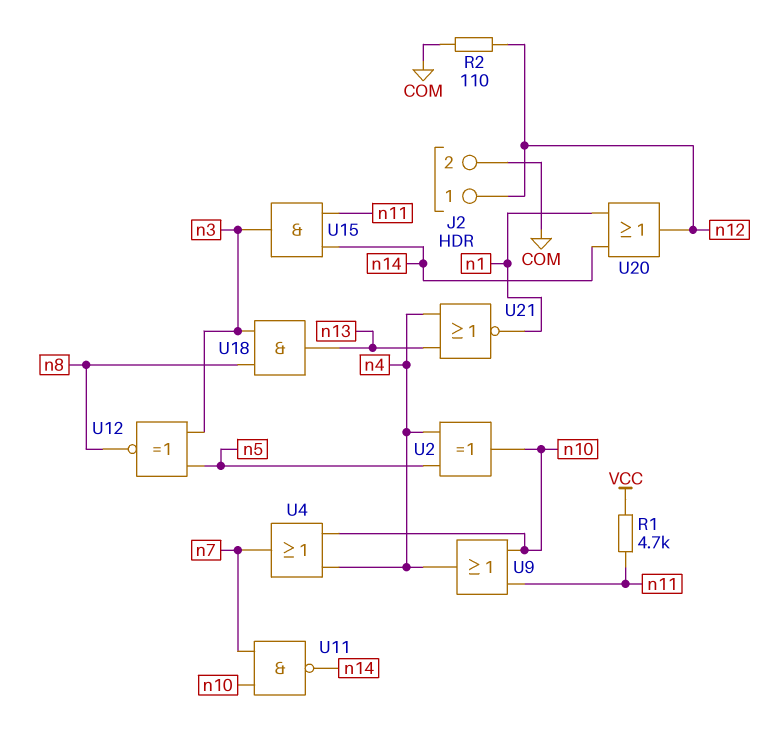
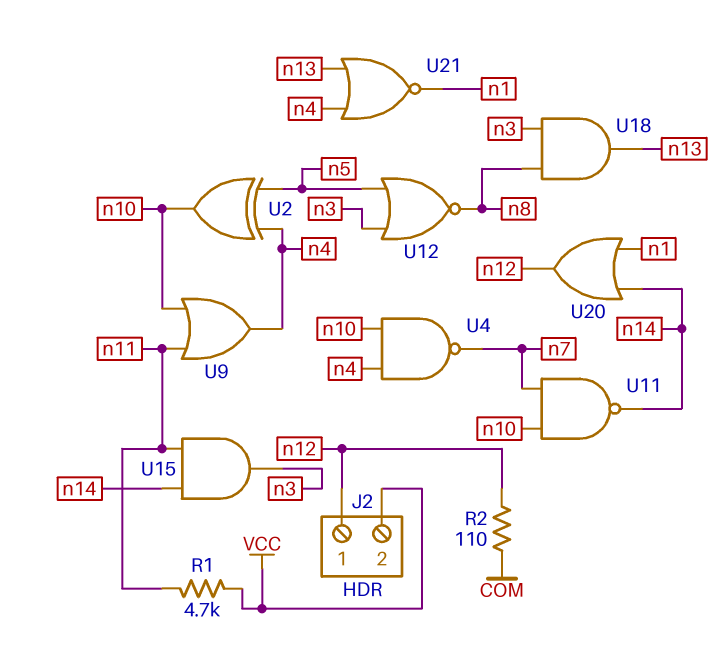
J2 pin 2: COM -> VCC
U4: OR (in n4, in n10, out n7) -> NAND (in n4, in n10, out n7)
U12: XNOR (in n3, in n5, out n8) -> NOR (in n3, in n5, out n8)

